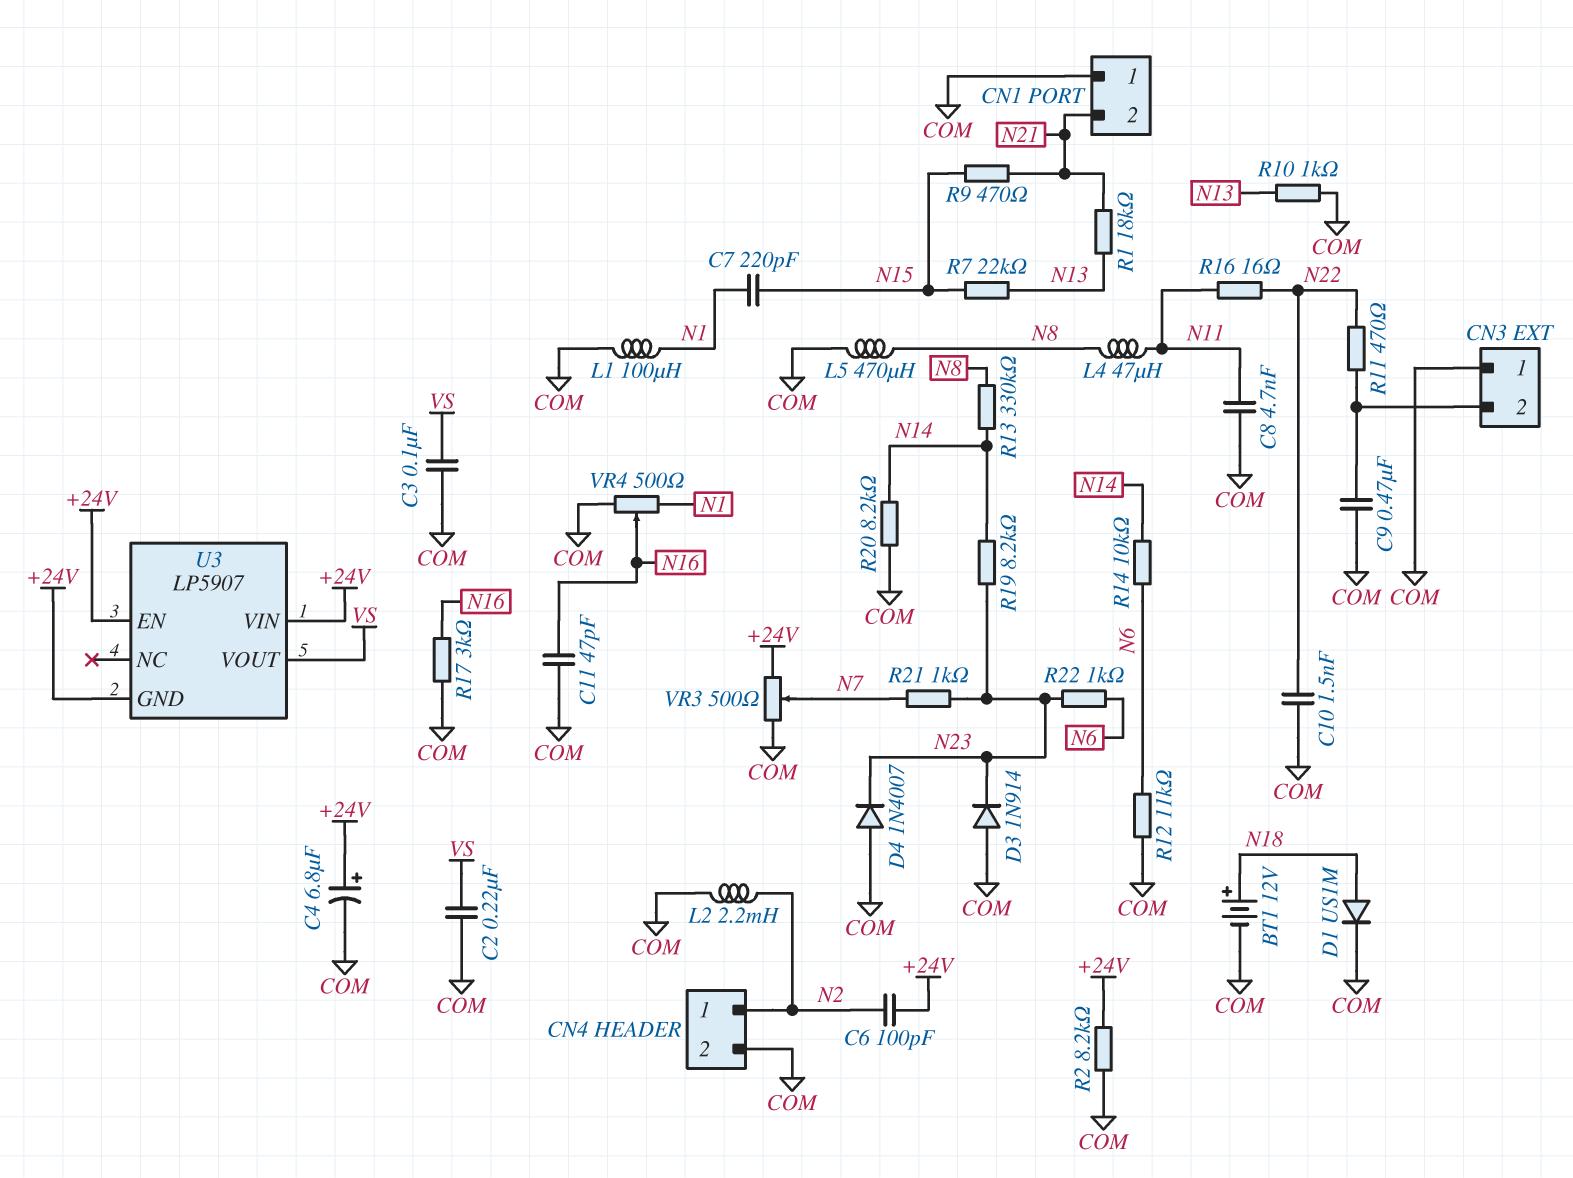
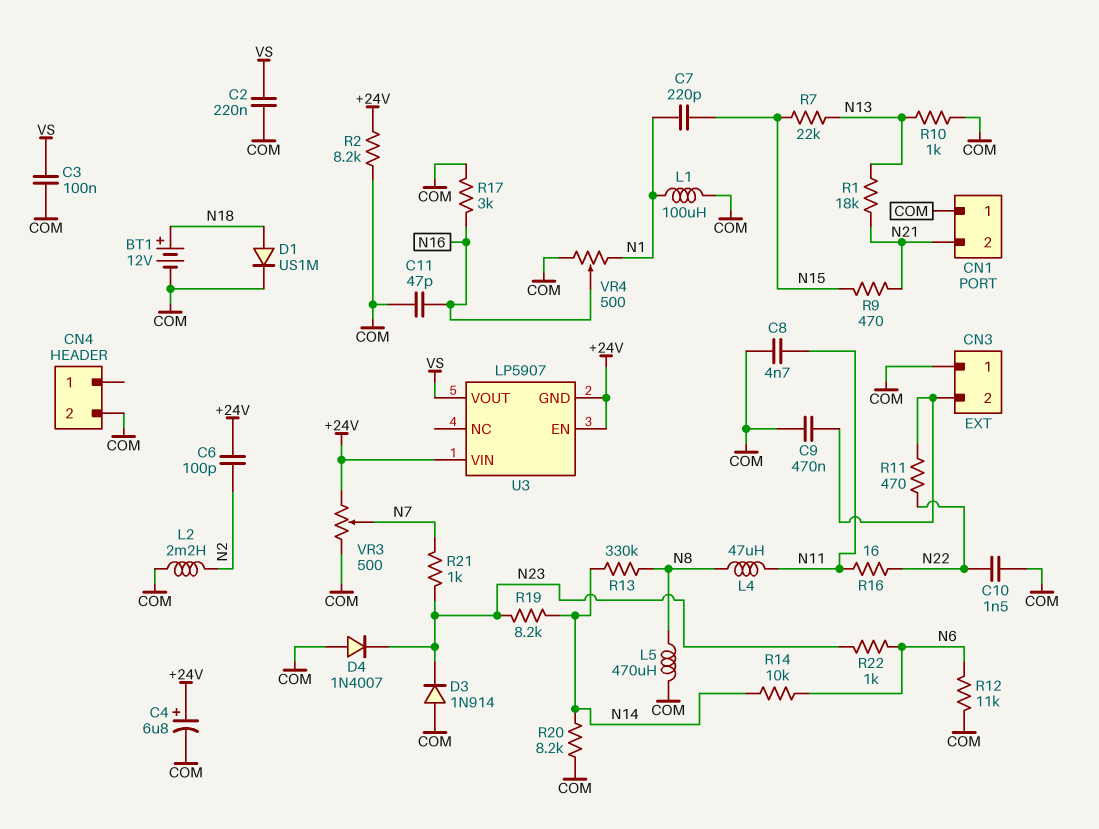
CN4 pin 1: N2 -> none

